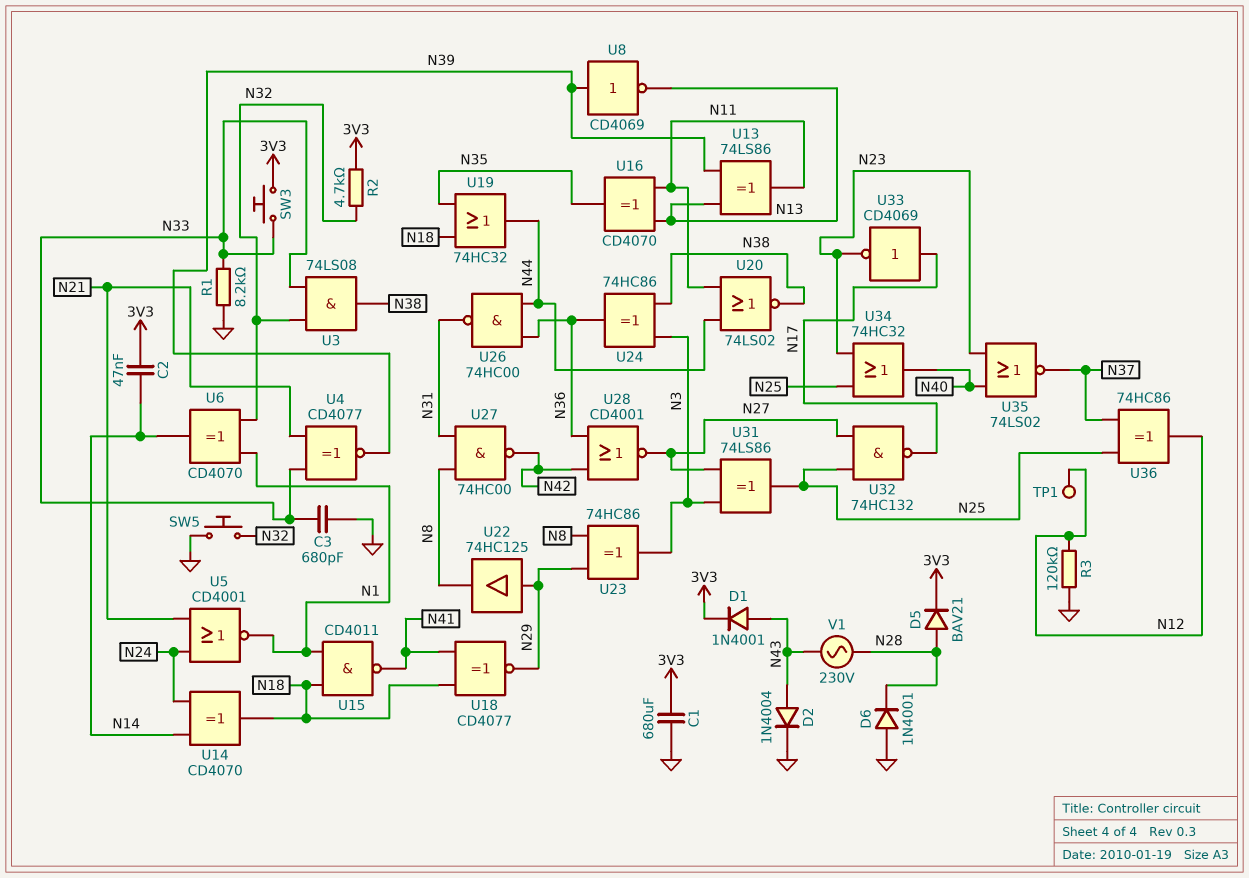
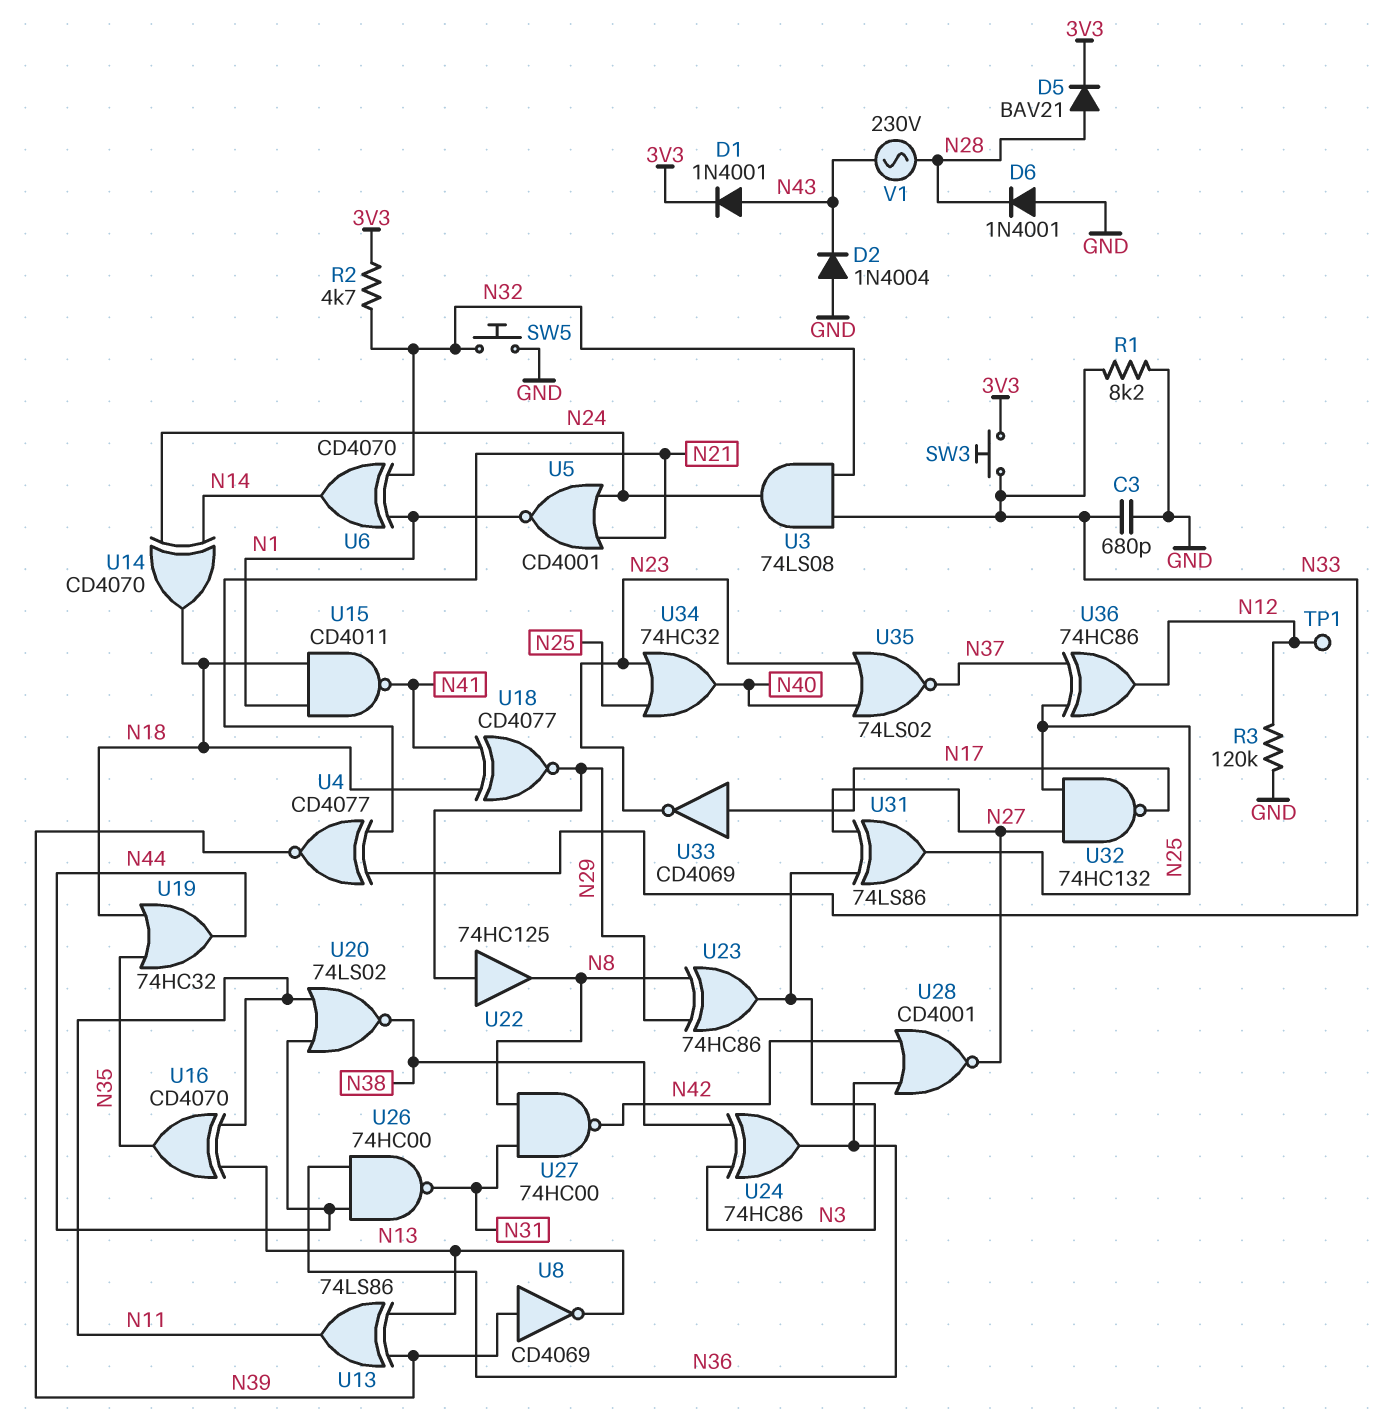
C1: 680uF (3V3, GND) -> none
C2: 47nF (3V3, N14) -> none
D2: diode 1N4004 (A N43, K GND) -> diode 1N4004 (A GND, K N43)
U3: AND 74LS08 (in N32, in N33, out N38) -> AND 74LS08 (in N32, in N33, out N24)

